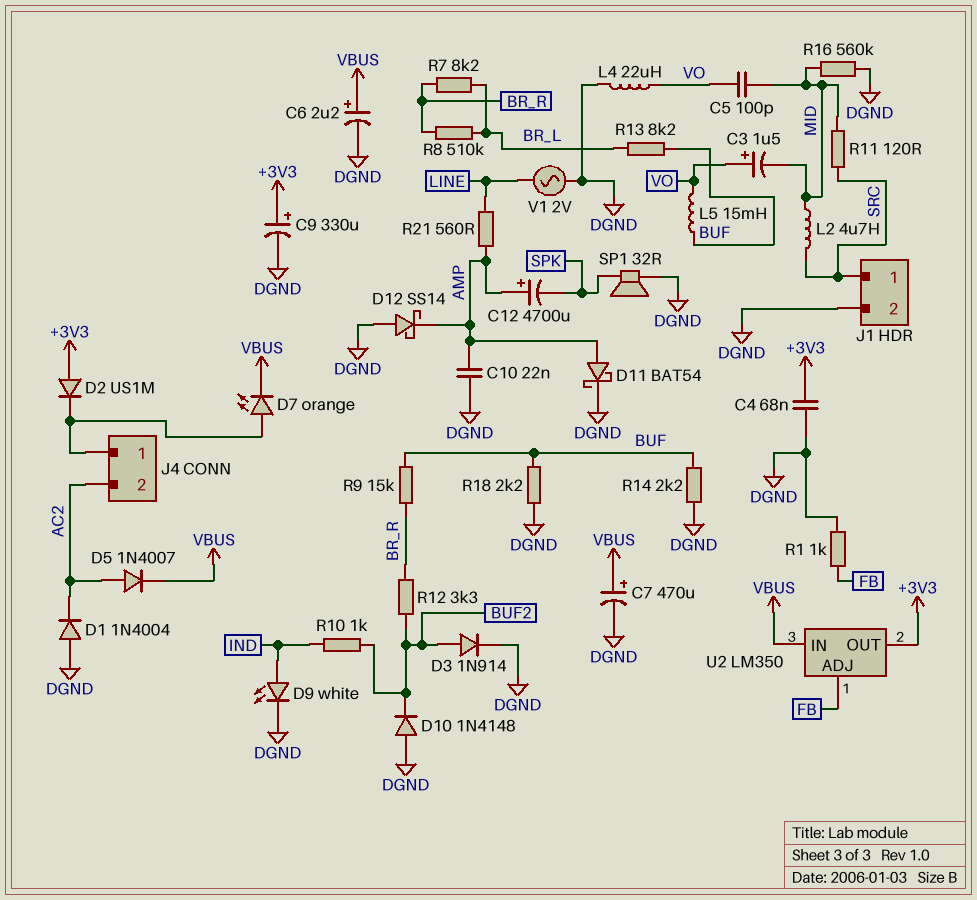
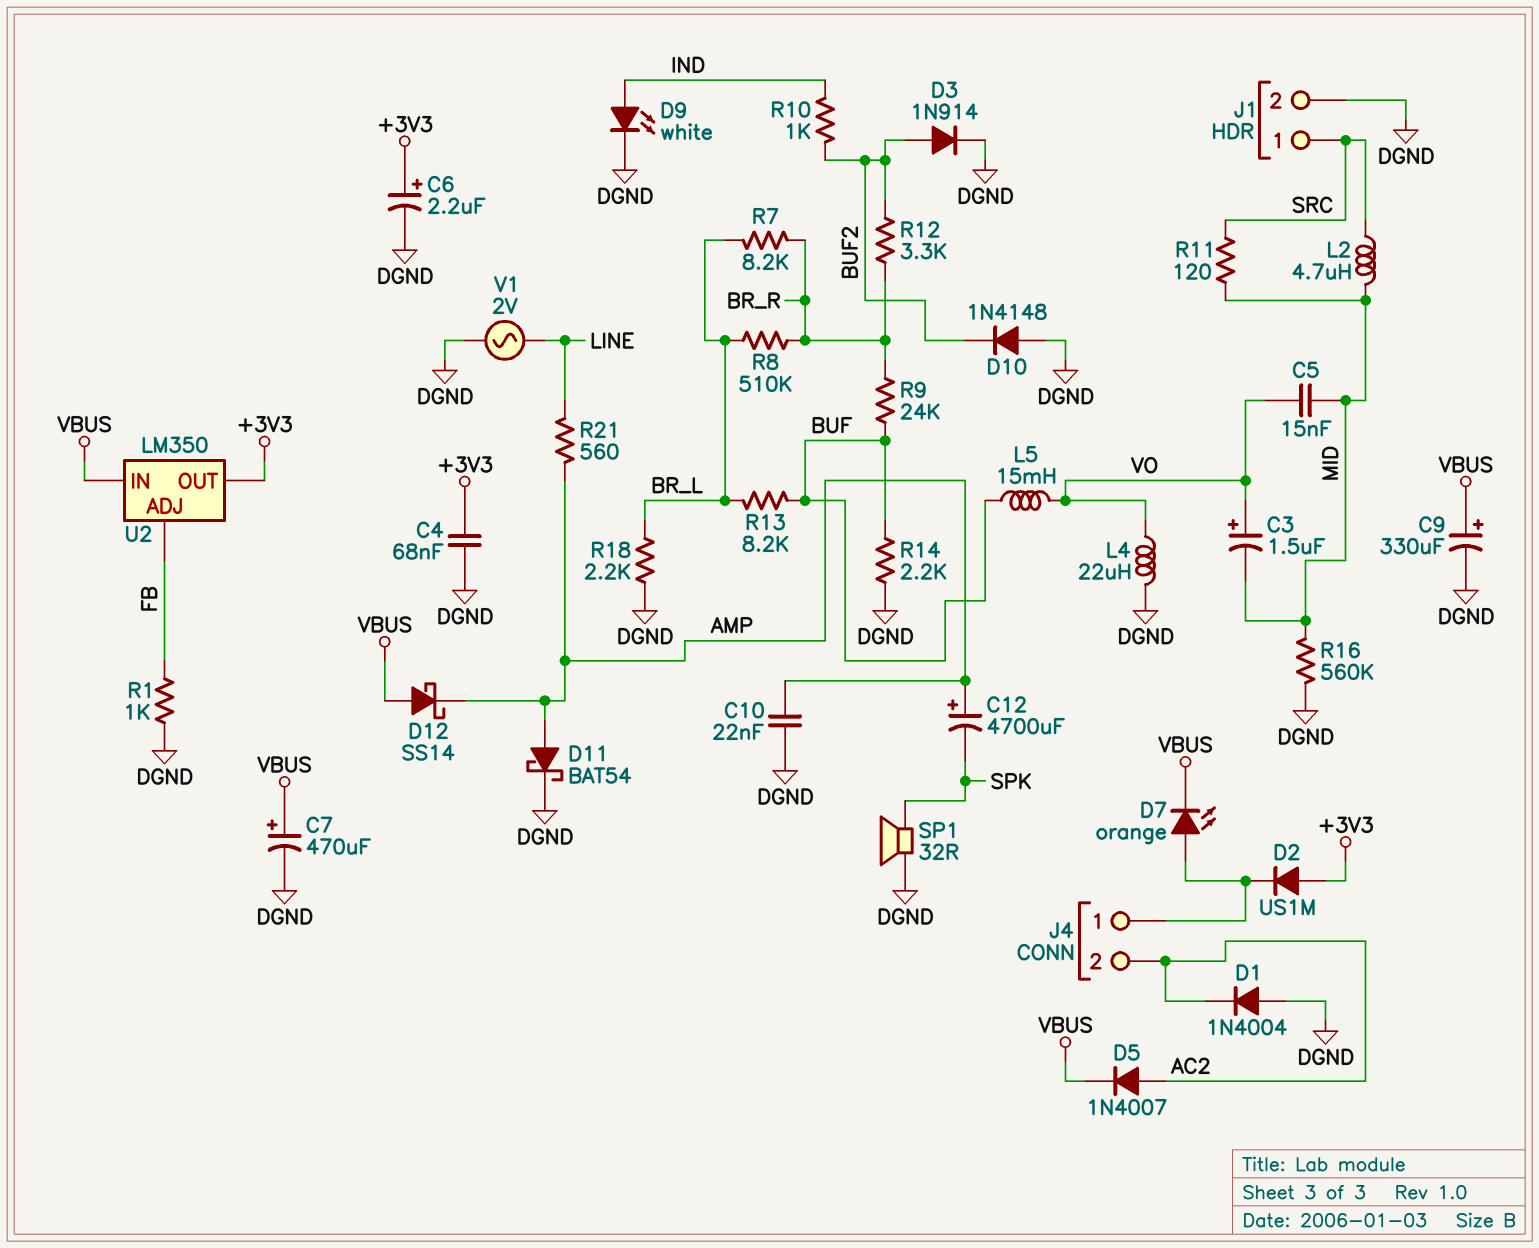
C5: 100pF (MID, VO) -> 15nF (MID, VO)
C6: 2.2uF (plus VBUS, minus DGND) -> 2.2uF (plus +3V3, minus DGND)
C9: 330uF (plus +3V3, minus DGND) -> 330uF (plus VBUS, minus DGND)
D12: schottky SS14 (A DGND, K AMP) -> schottky SS14 (A VBUS, K AMP)
R9: 15k (BR_R, BUF) -> 24k (BR_R, BUF)
R18: 2.2k (BUF, DGND) -> 2.2k (BR_L, DGND)

